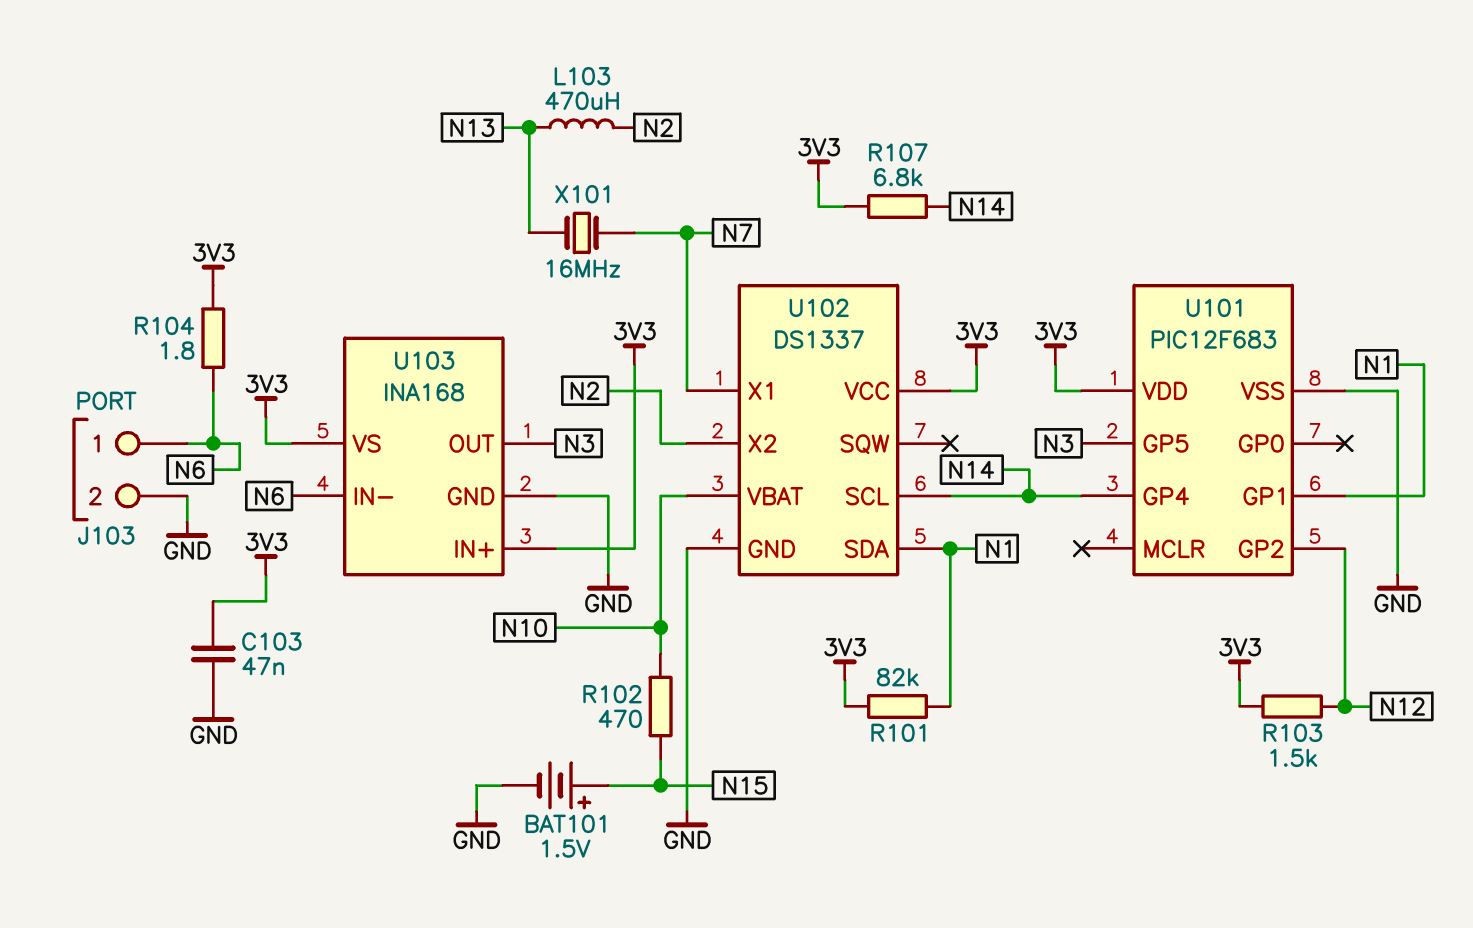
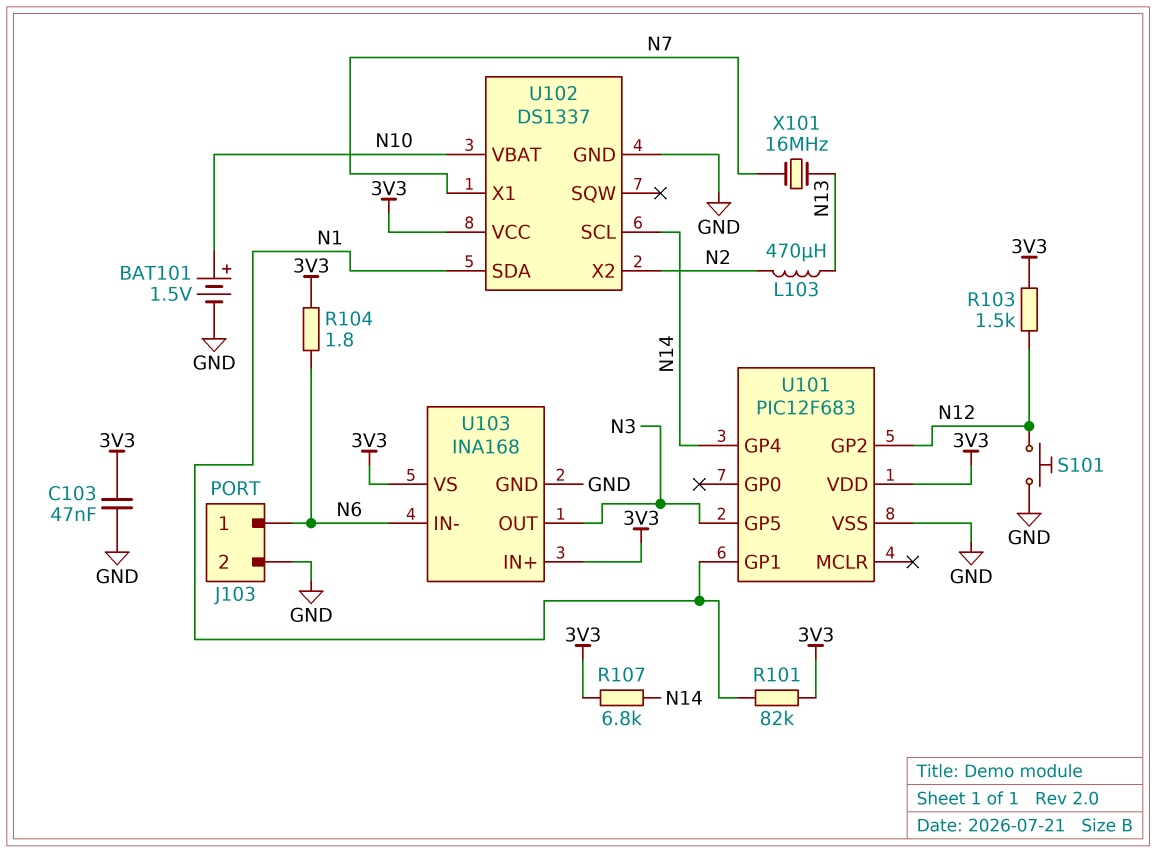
BAT101: 1.5V (plus N15, minus GND) -> 1.5V (plus N10, minus GND)
R102: 470 (N10, N15) -> none
S101: none -> button (GND, N12)

